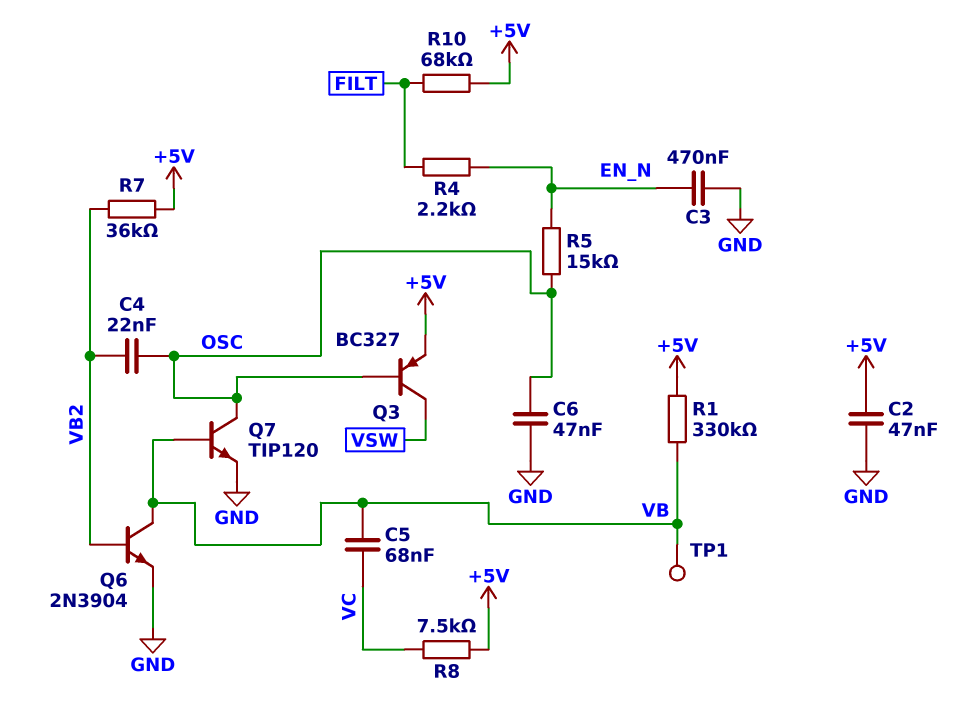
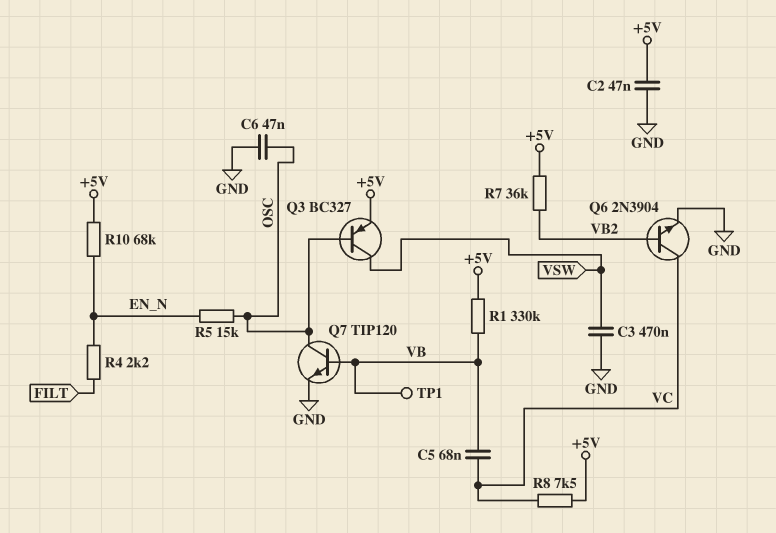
C3: 470nF (EN_N, GND) -> 470nF (GND, VSW)
C4: 22nF (OSC, VB2) -> none
Q6: NPN 2N3904 (B VB2, C VB, E GND) -> NPN 2N3904 (B VB2, C VC, E GND)
R10: 68k (+5V, FILT) -> 68k (+5V, EN_N)

